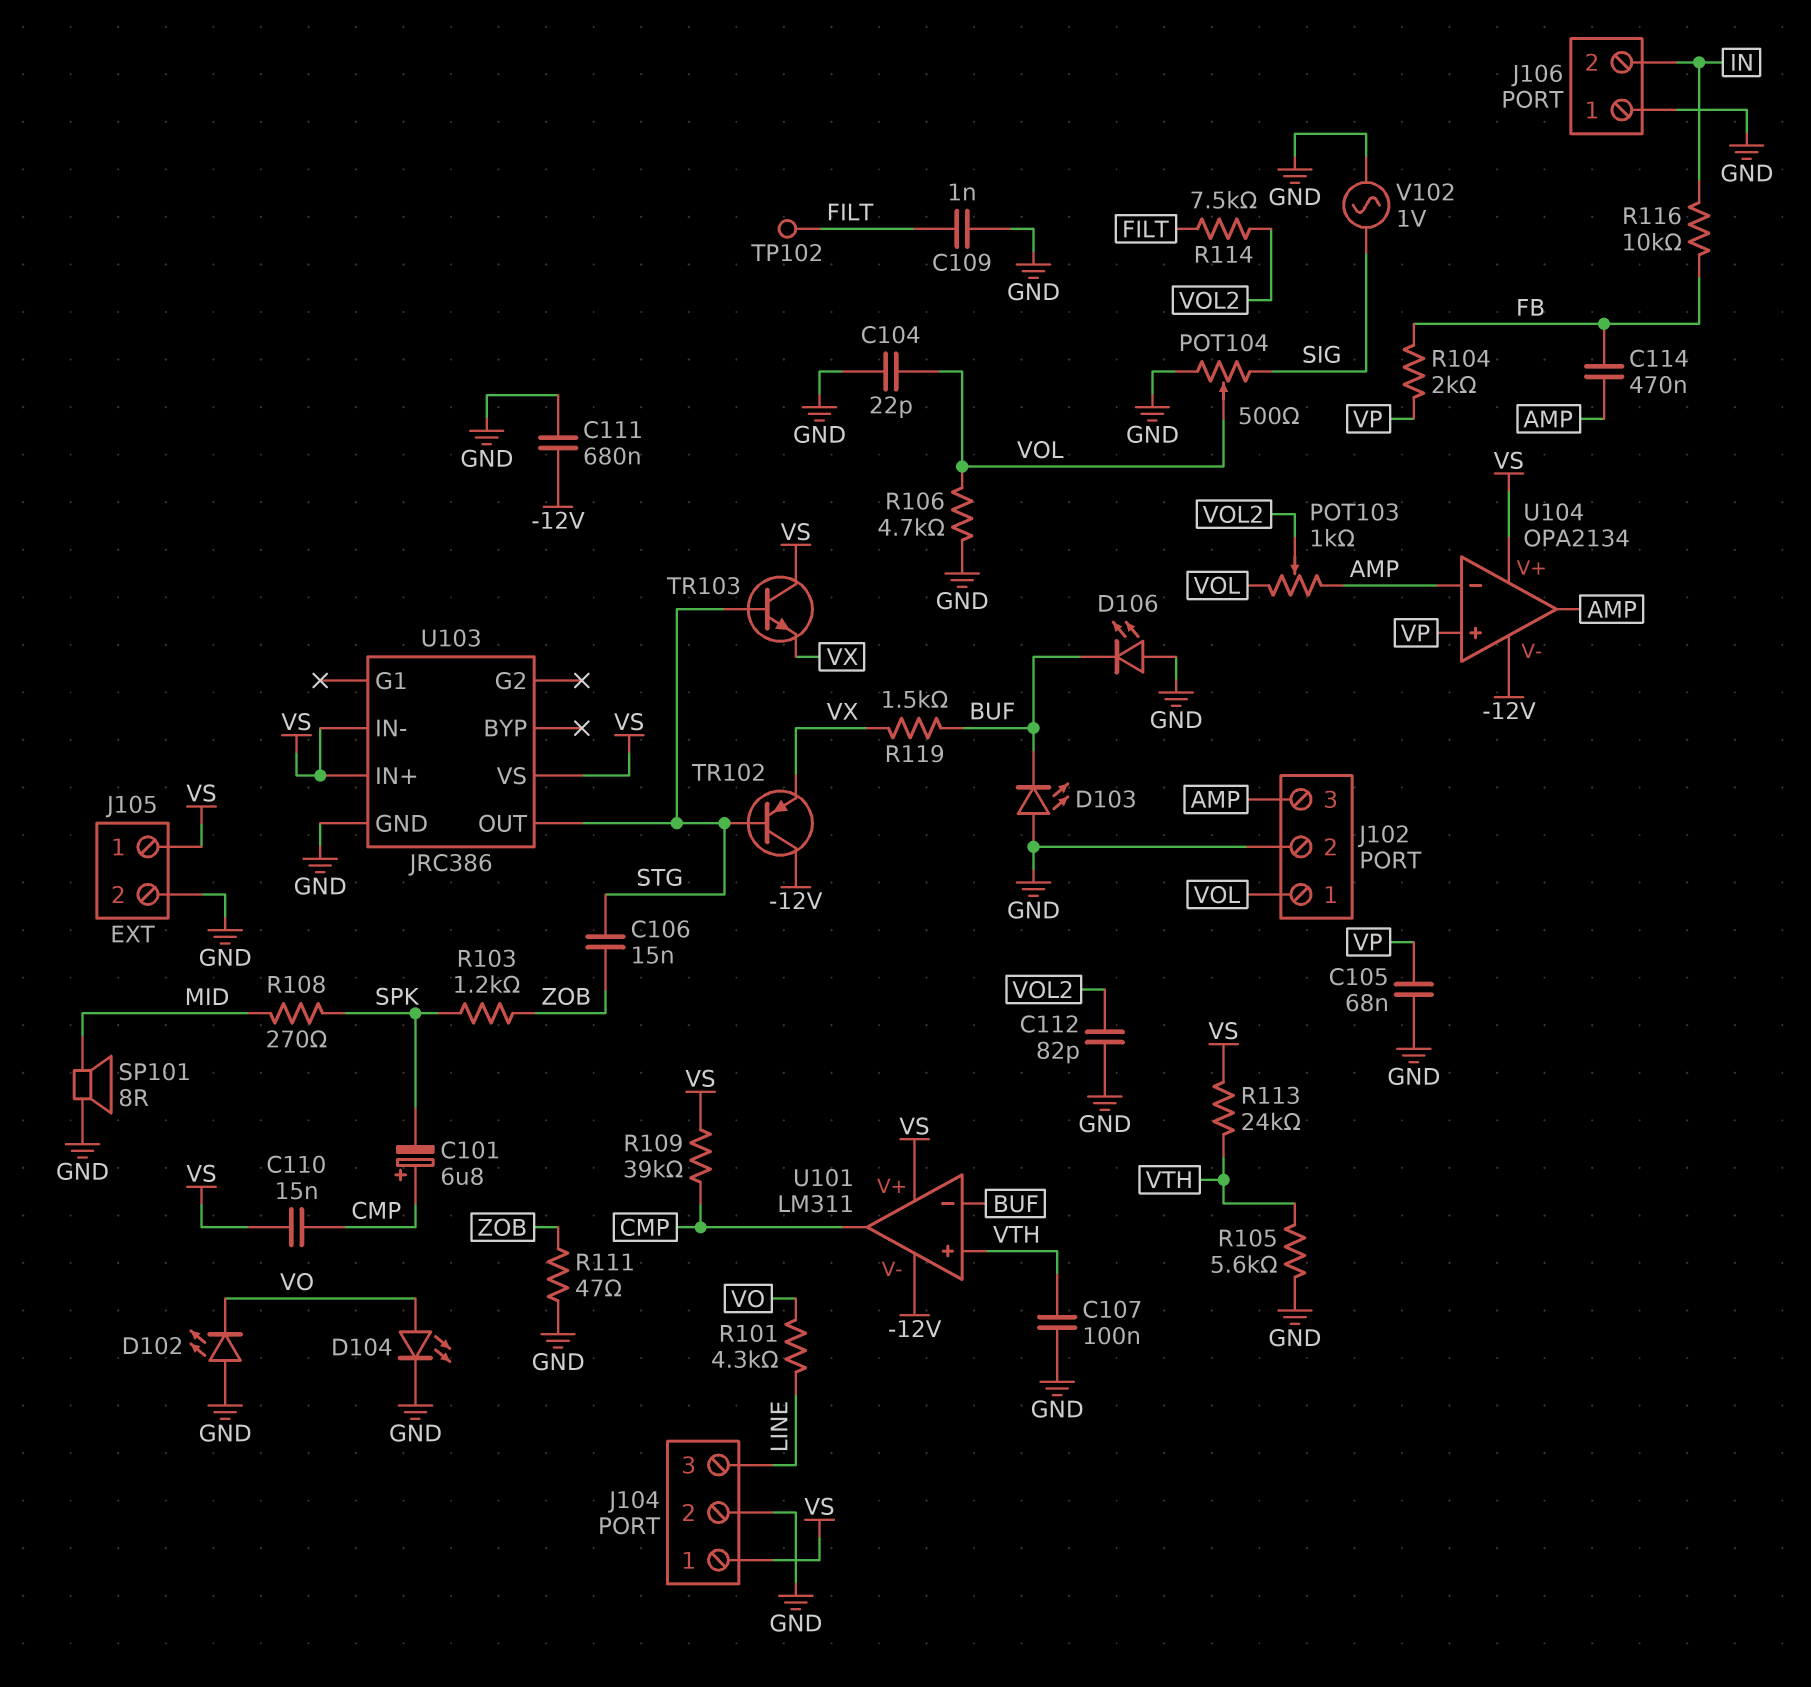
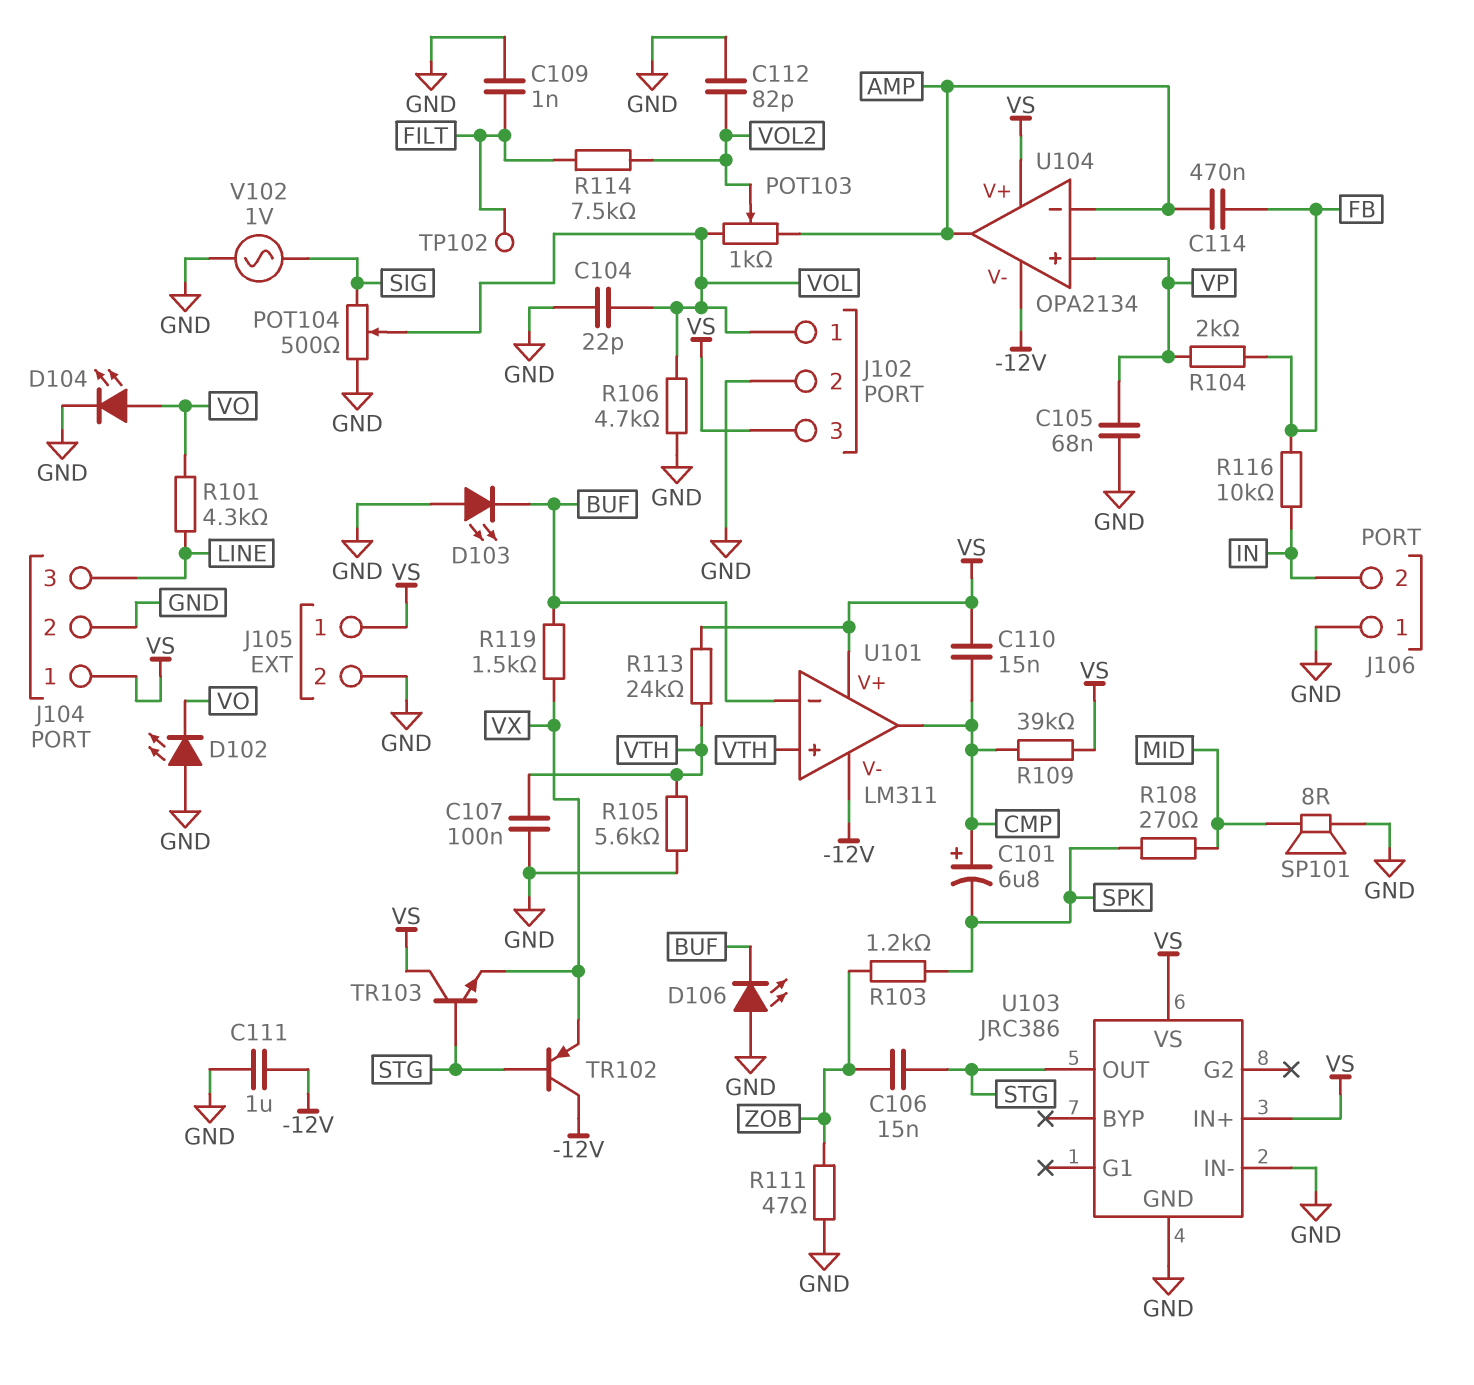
C111: 680nF (-12V, GND) -> 1uF (-12V, GND)
J102 pin 3: AMP -> VS
U103 pin IN-: VS -> GND

